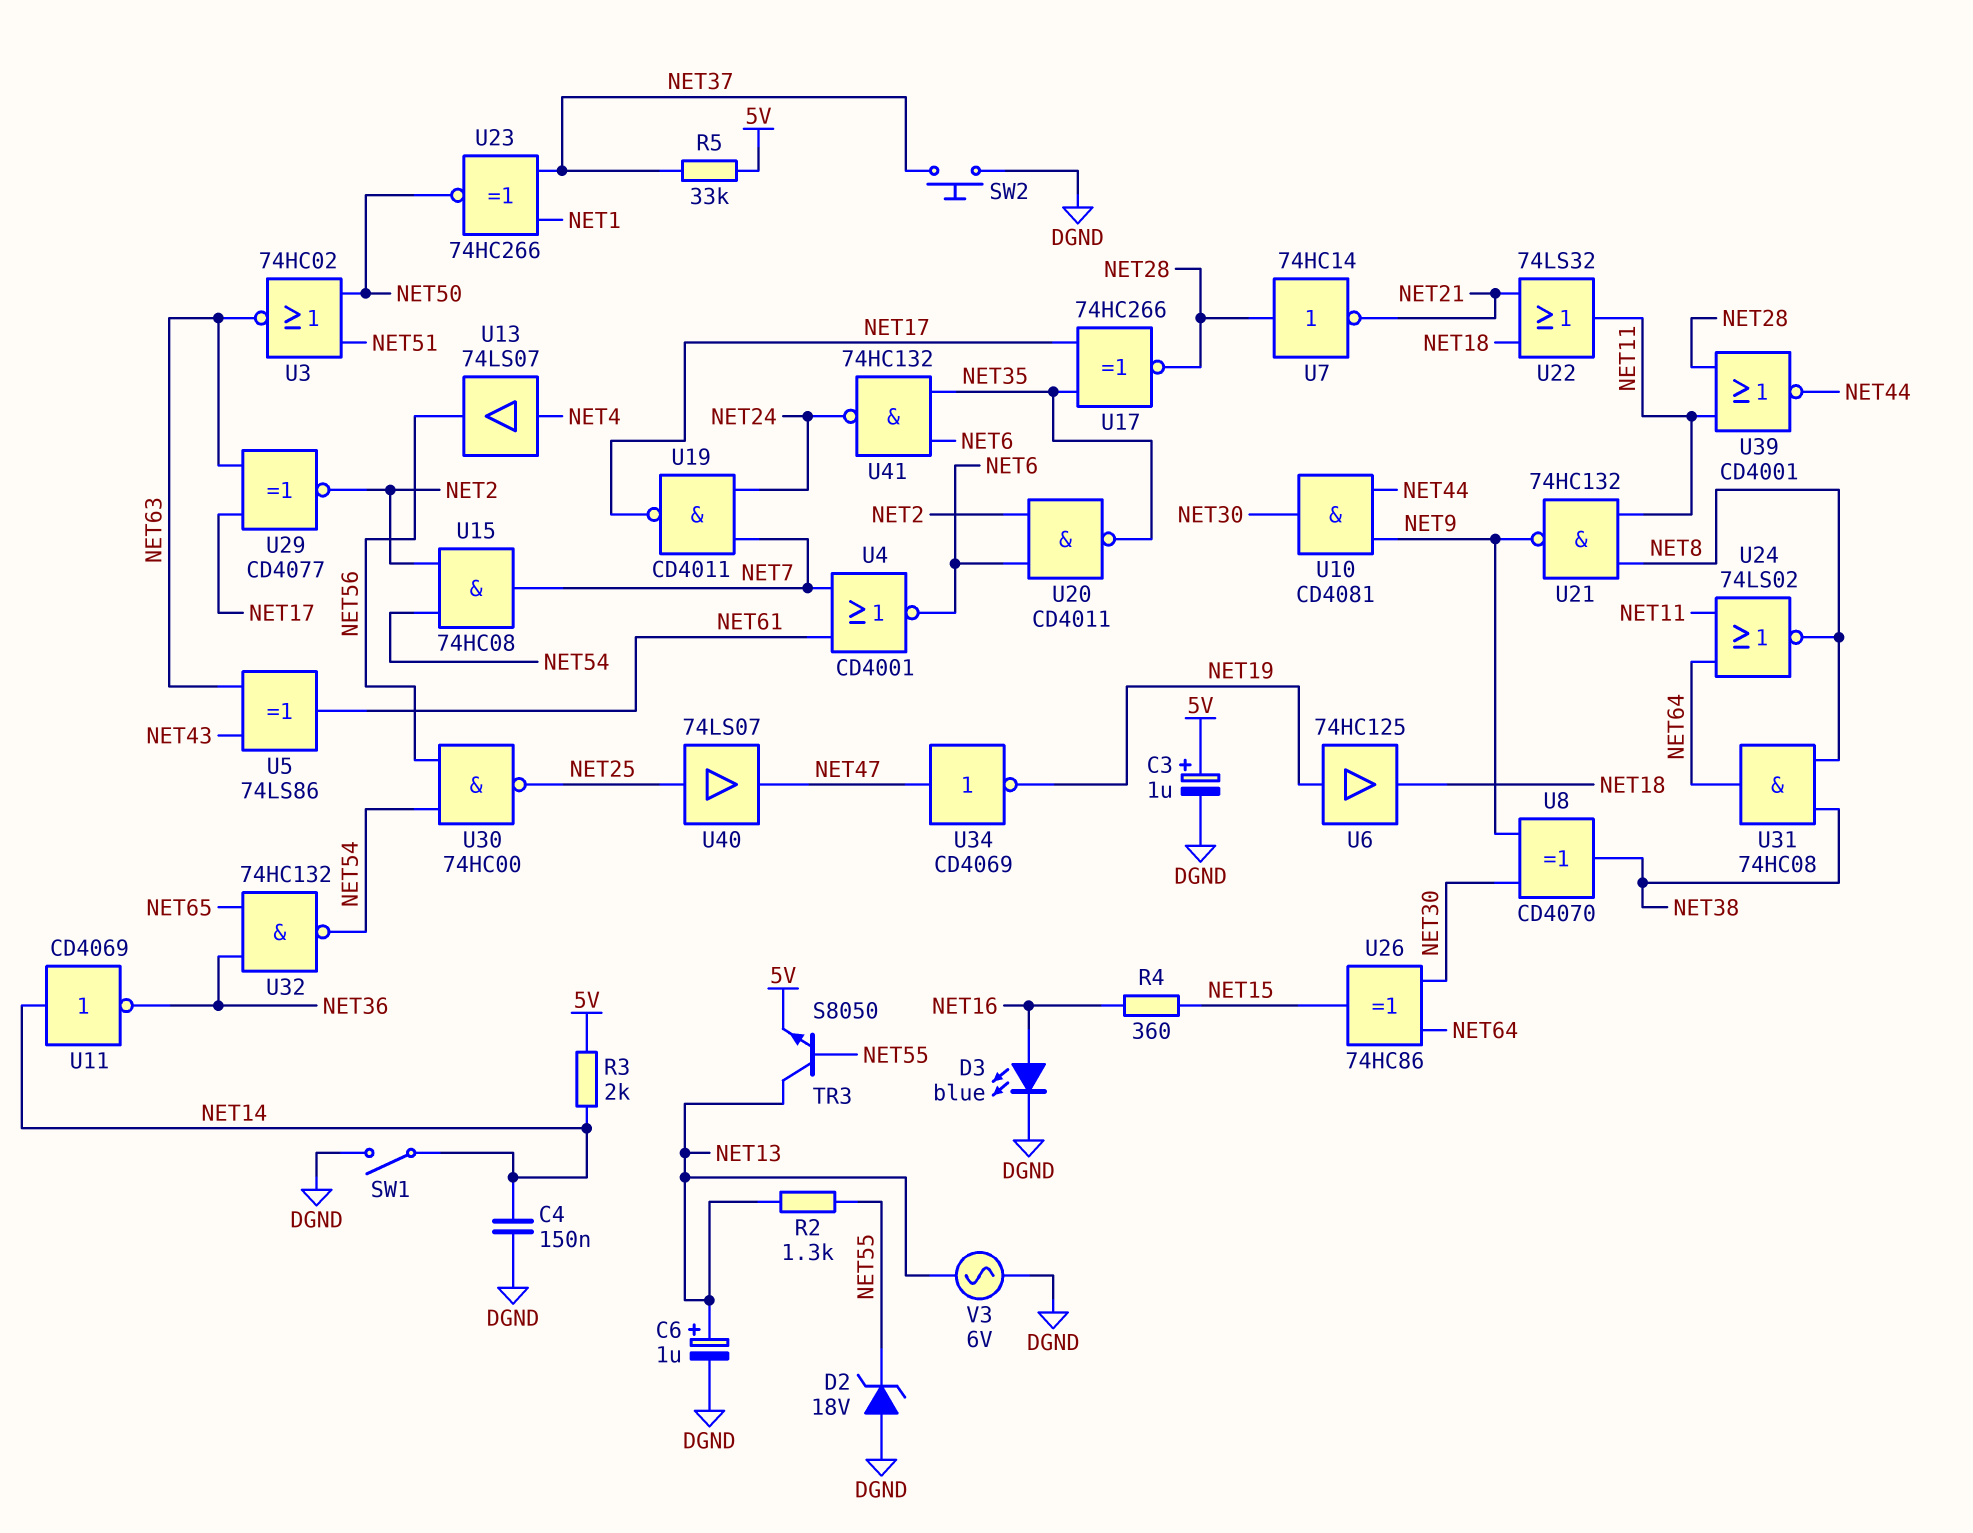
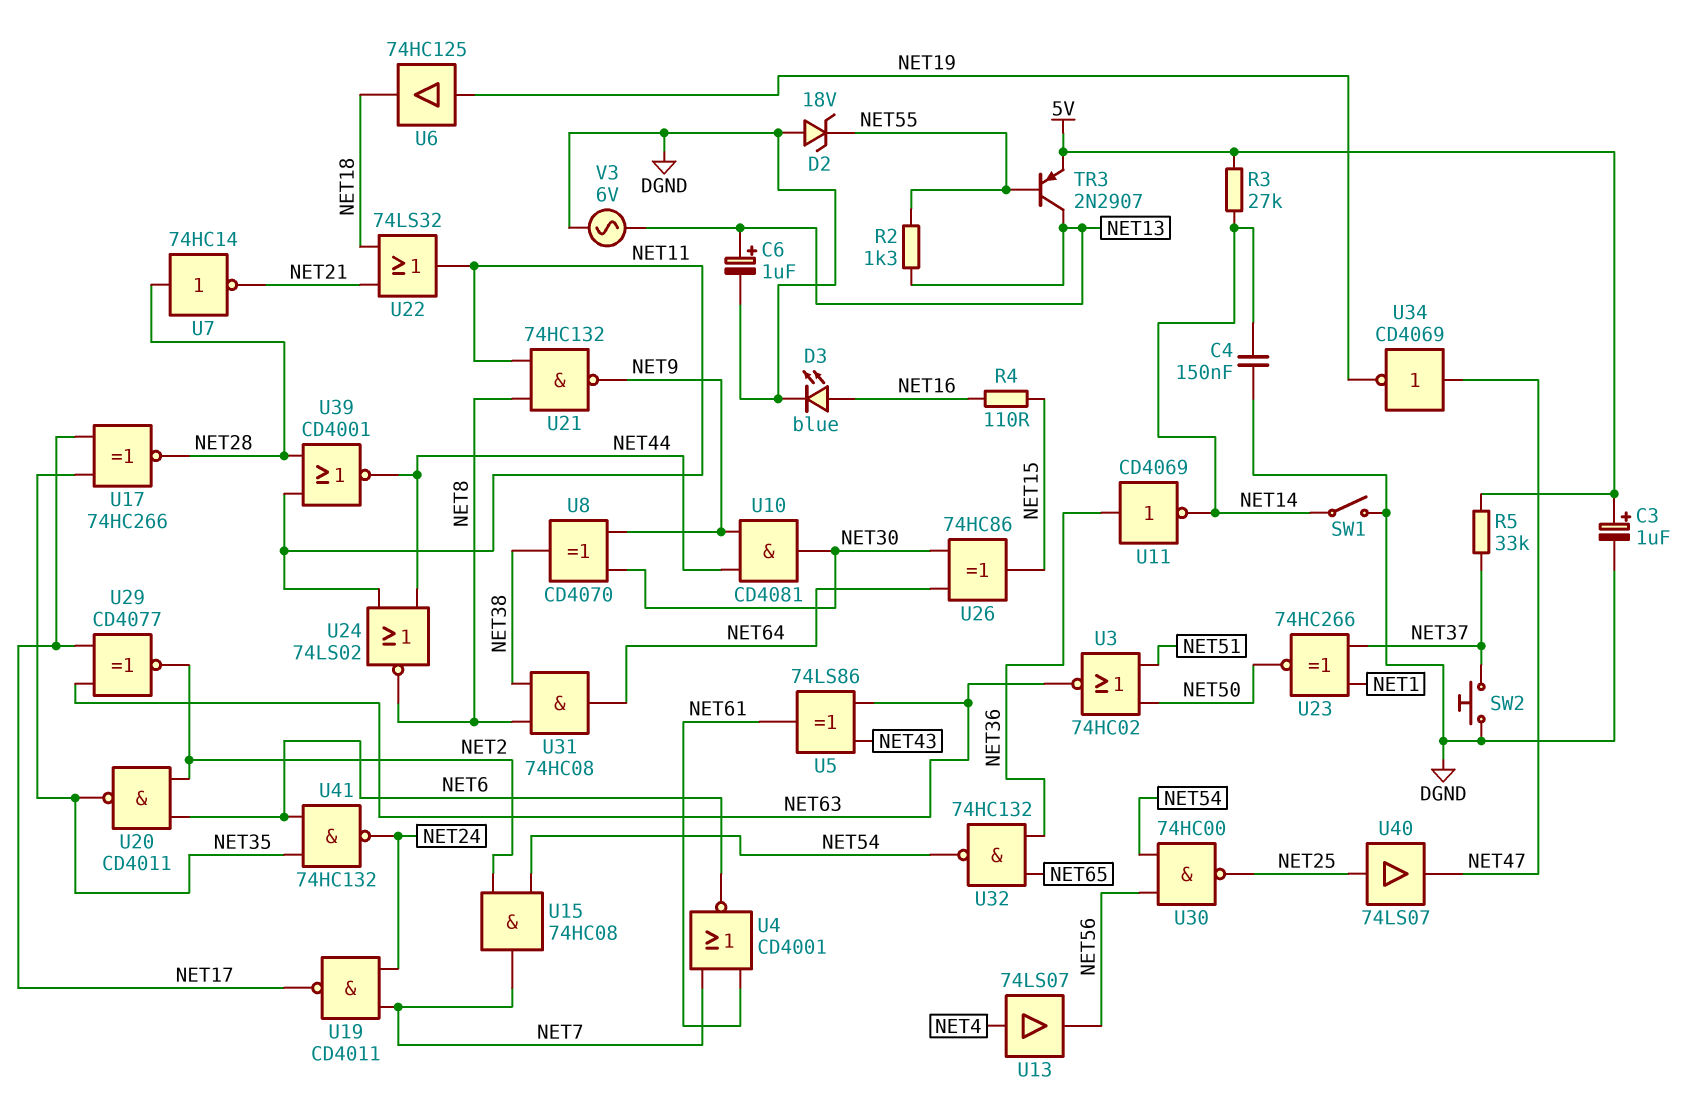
R3: 2k (5V, NET14) -> 27k (5V, NET14)
R4: 360 (NET15, NET16) -> 110 (NET15, NET16)
TR3: NPN S8050 (B NET55, C NET13, E 5V) -> PNP 2N2907 (B NET55, C NET13, E 5V)
U11: NOT CD4069 (in NET14, out NET36) -> NOT CD4069 (in NET36, out NET14)
U24: NOR 74LS02 (in NET11, in NET64, out NET8) -> NOR 74LS02 (in NET11, in NET44, out NET8)

